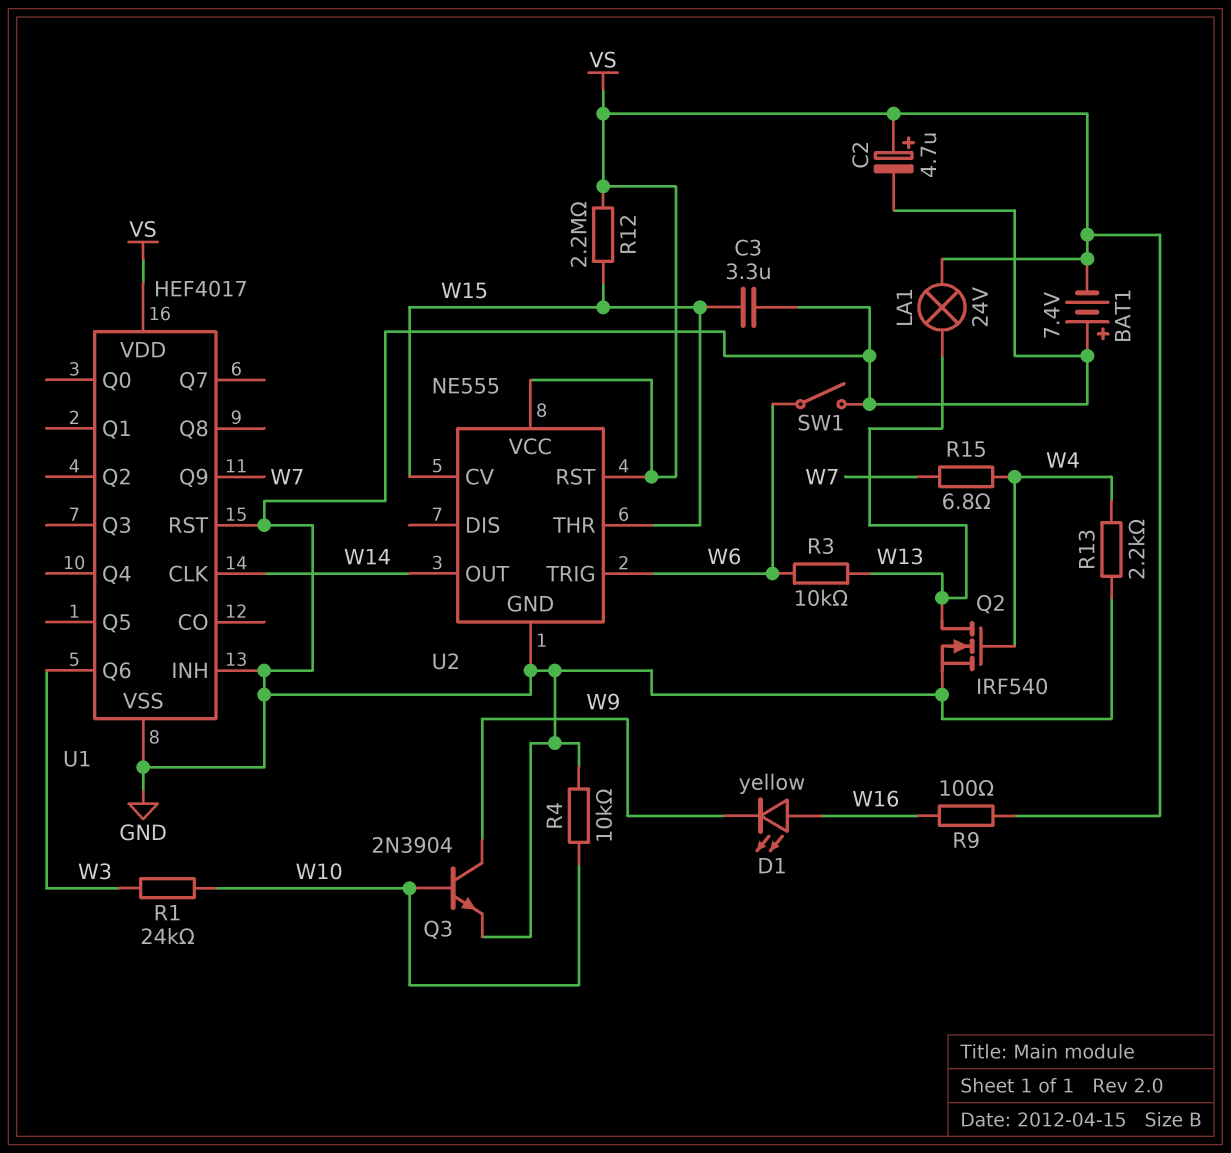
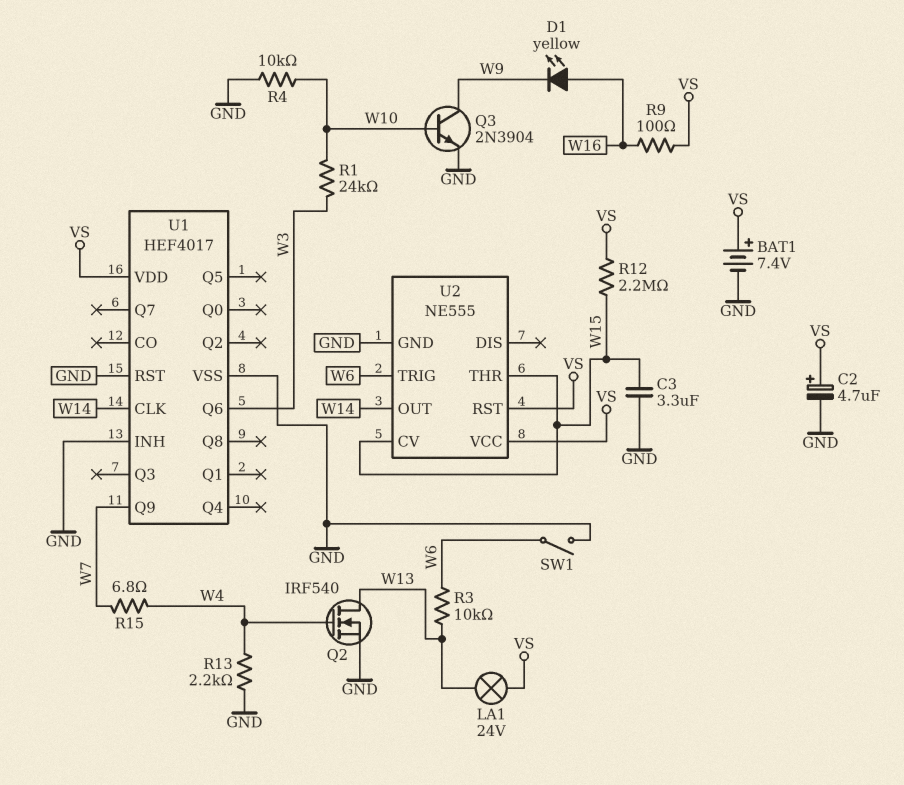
BAT1: 7.4V (plus GND, minus VS) -> 7.4V (plus VS, minus GND)

